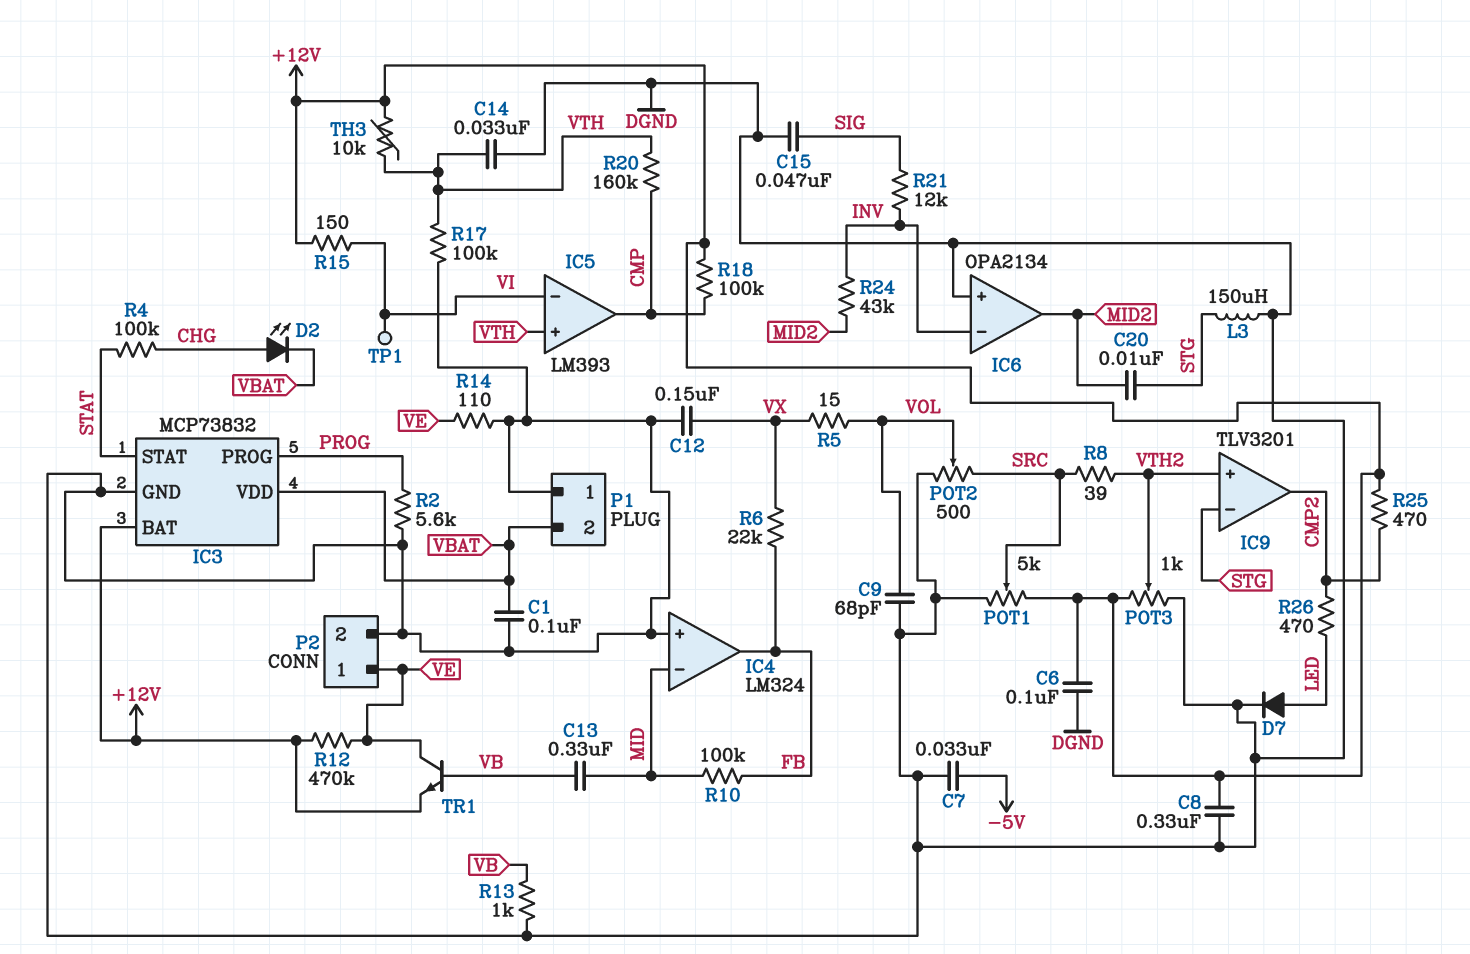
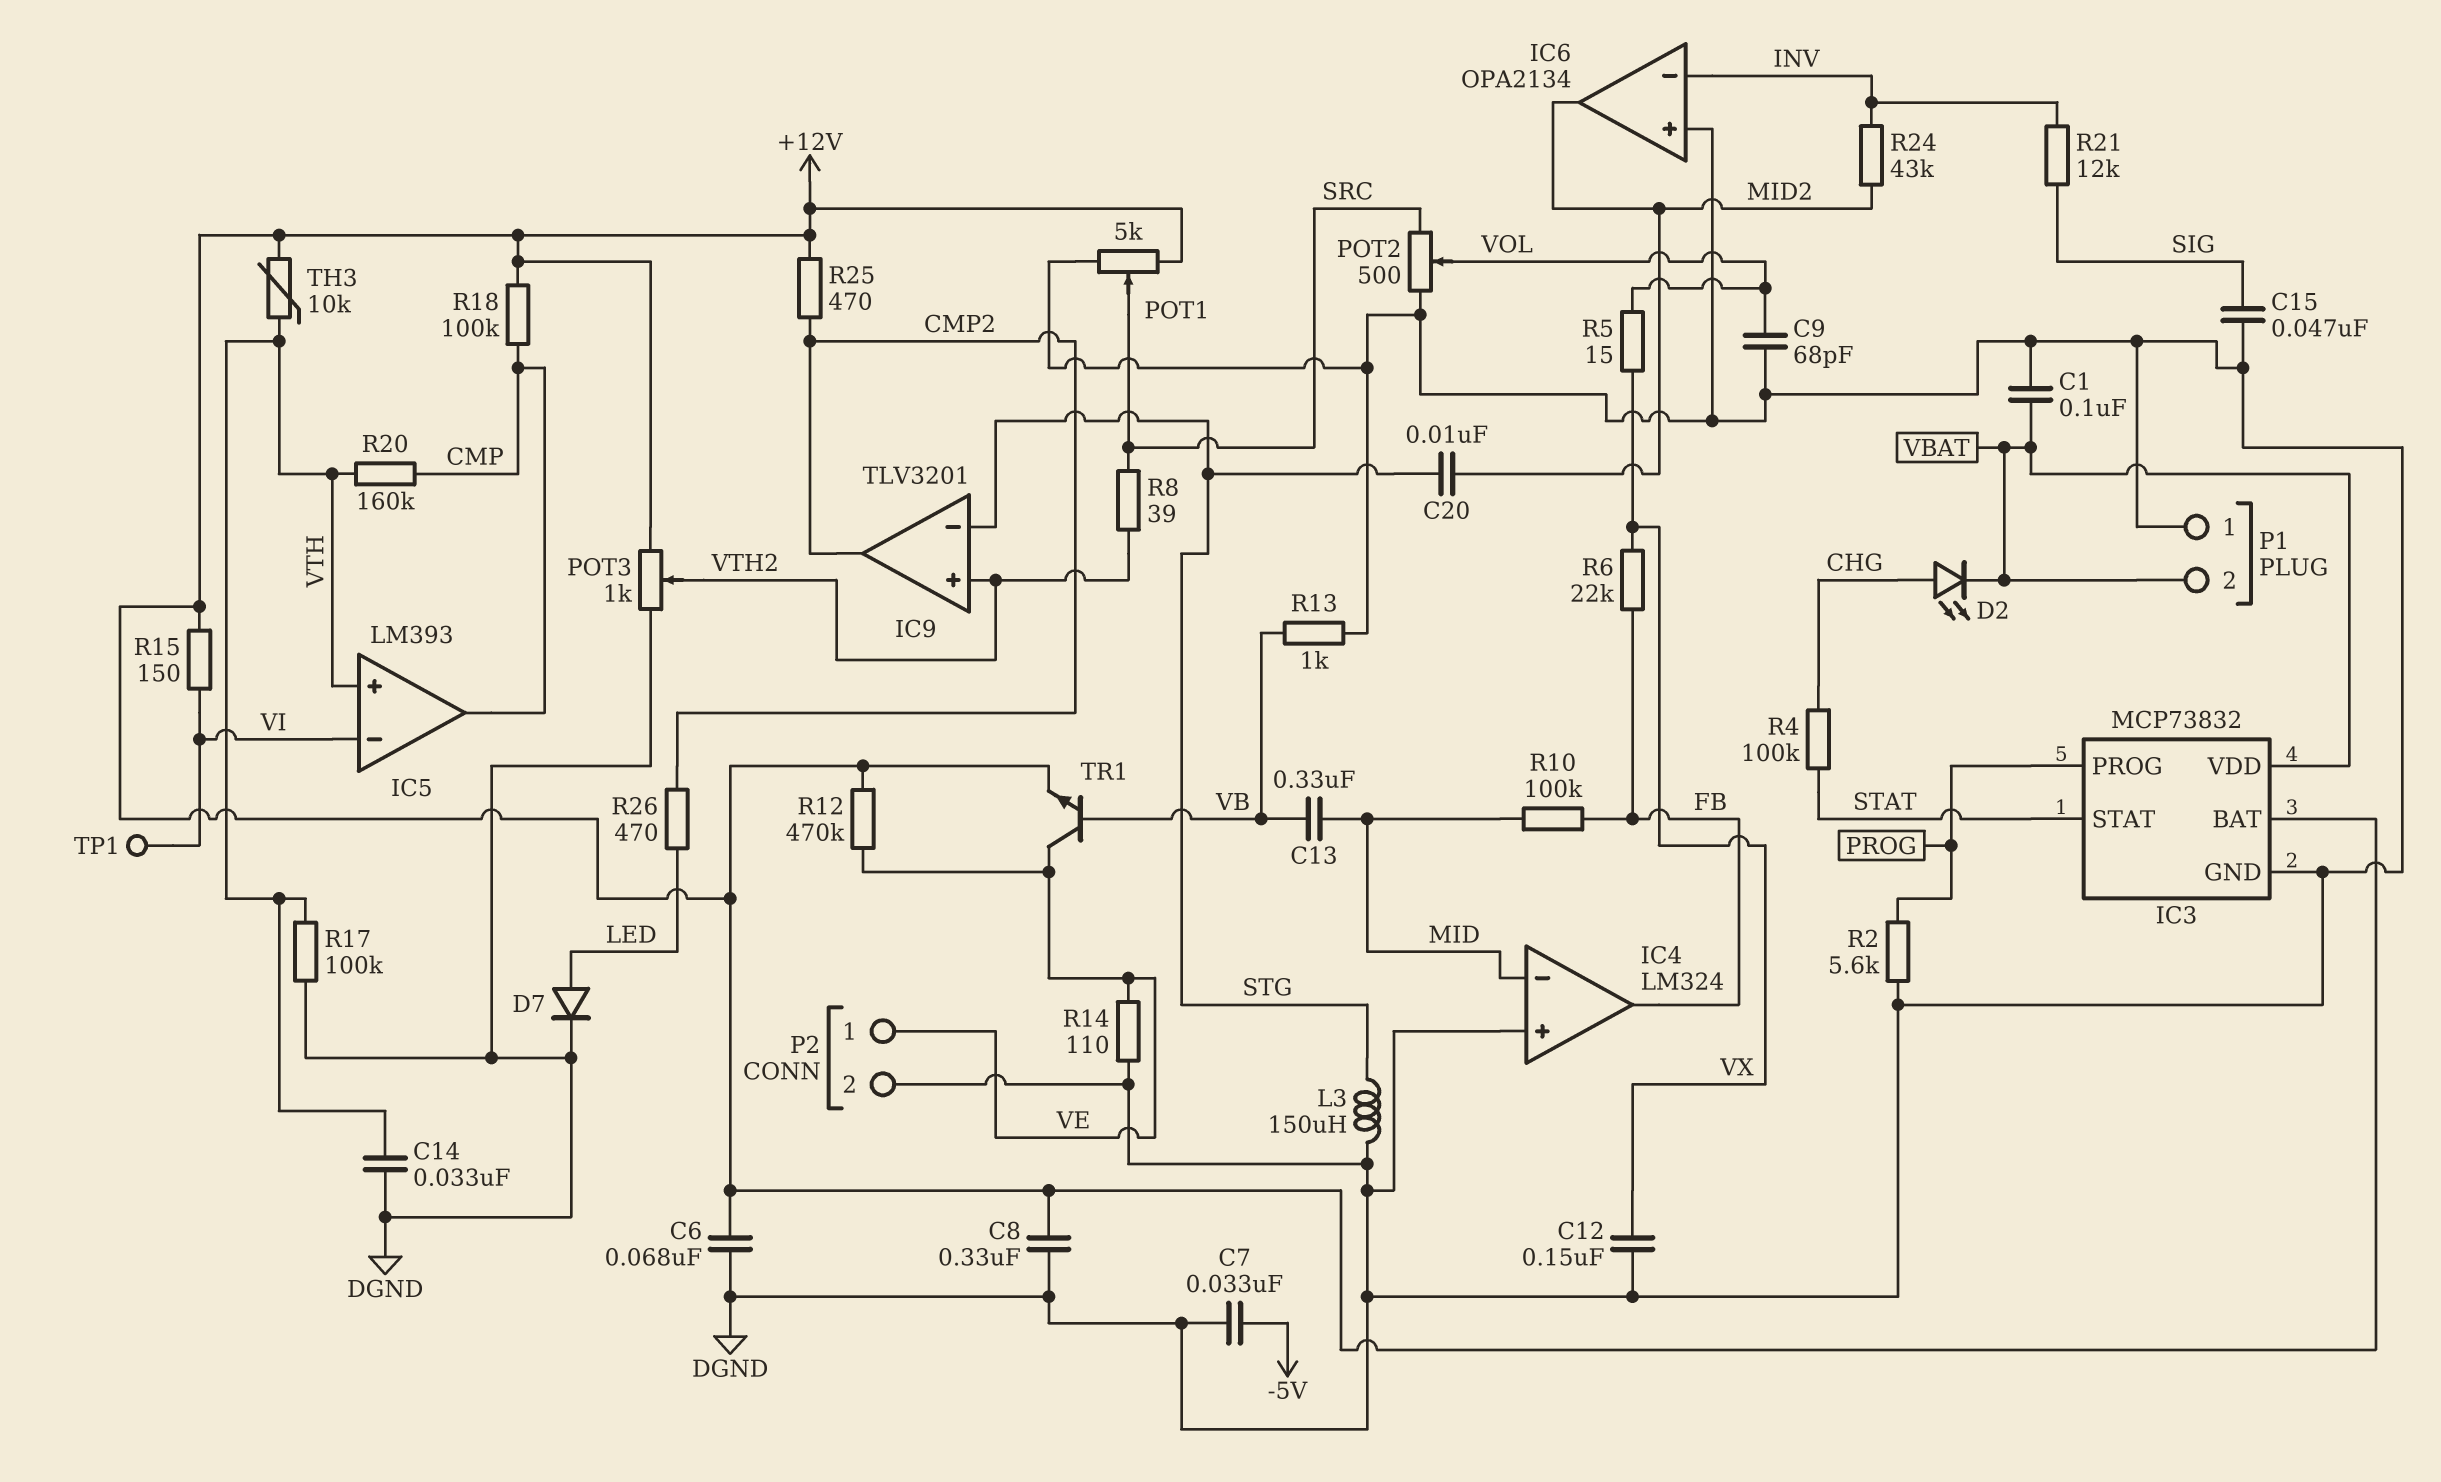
C6: 100nF (+12V, DGND) -> 68nF (+12V, DGND)

